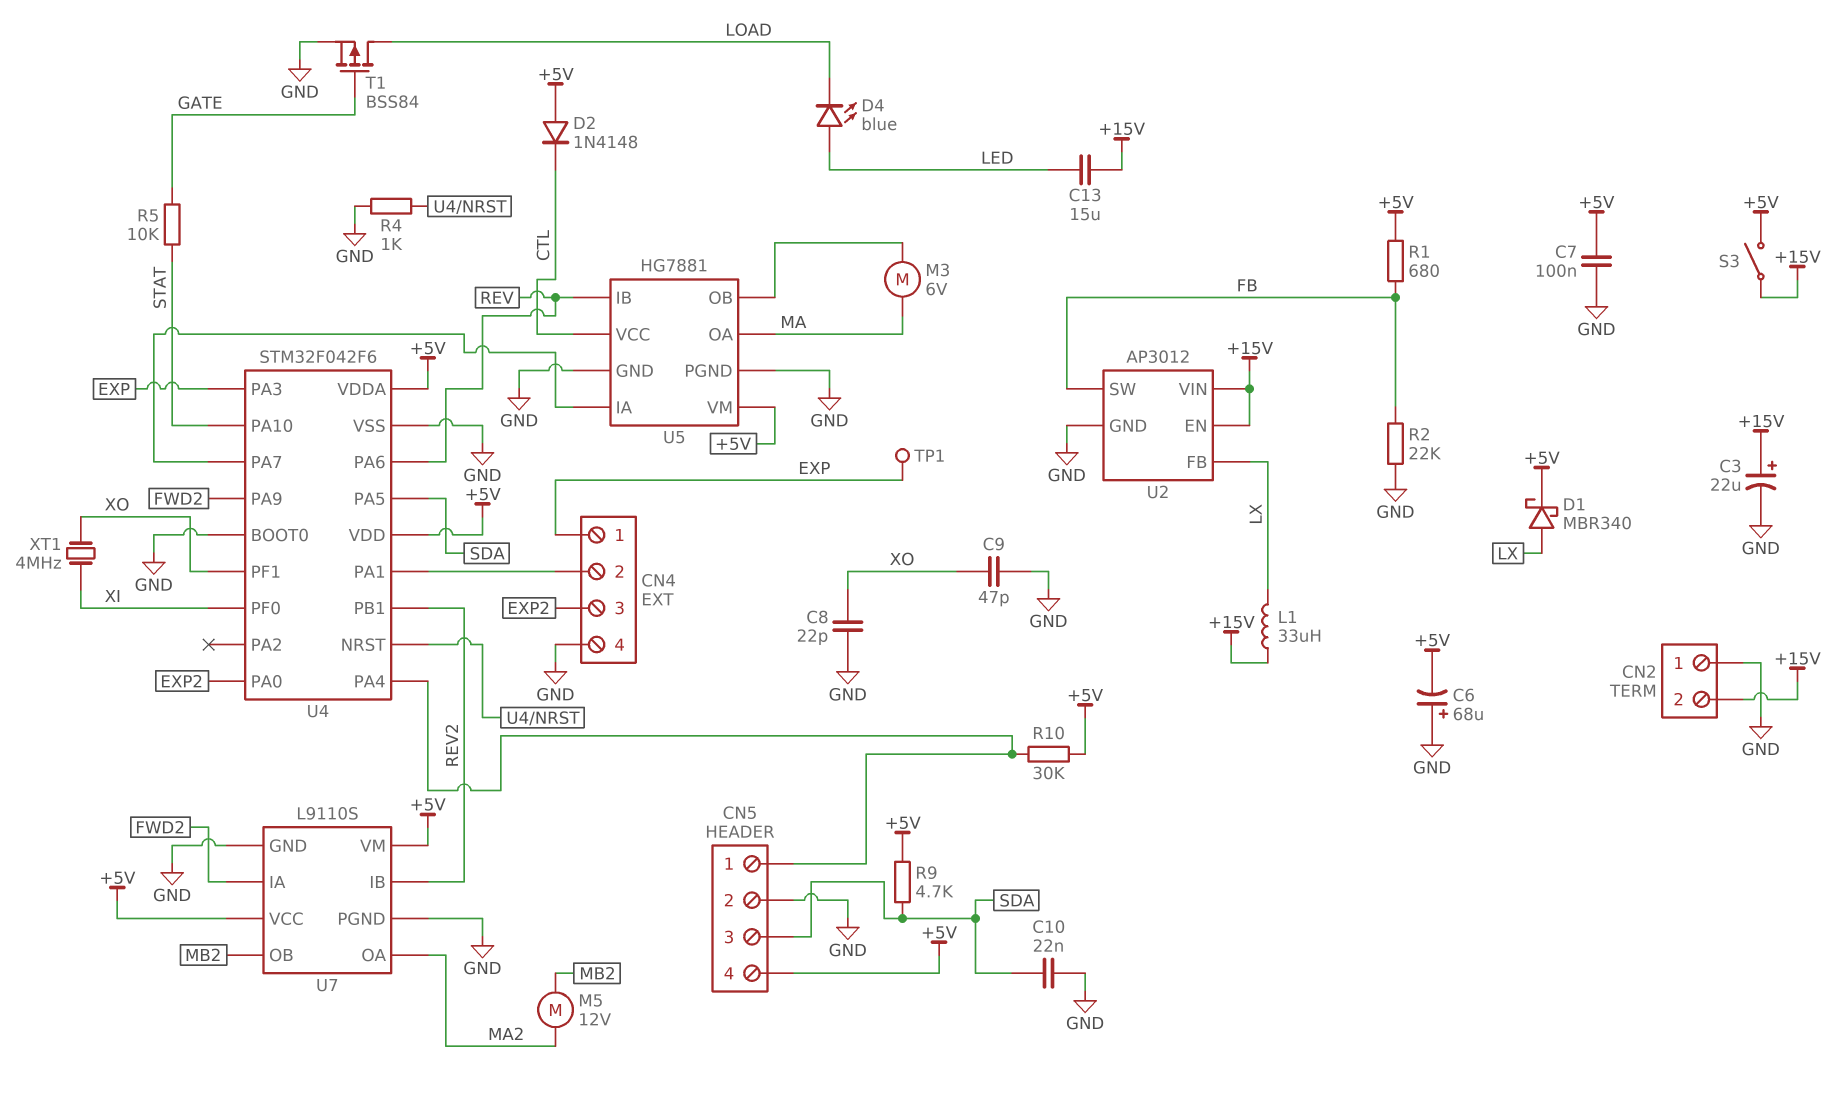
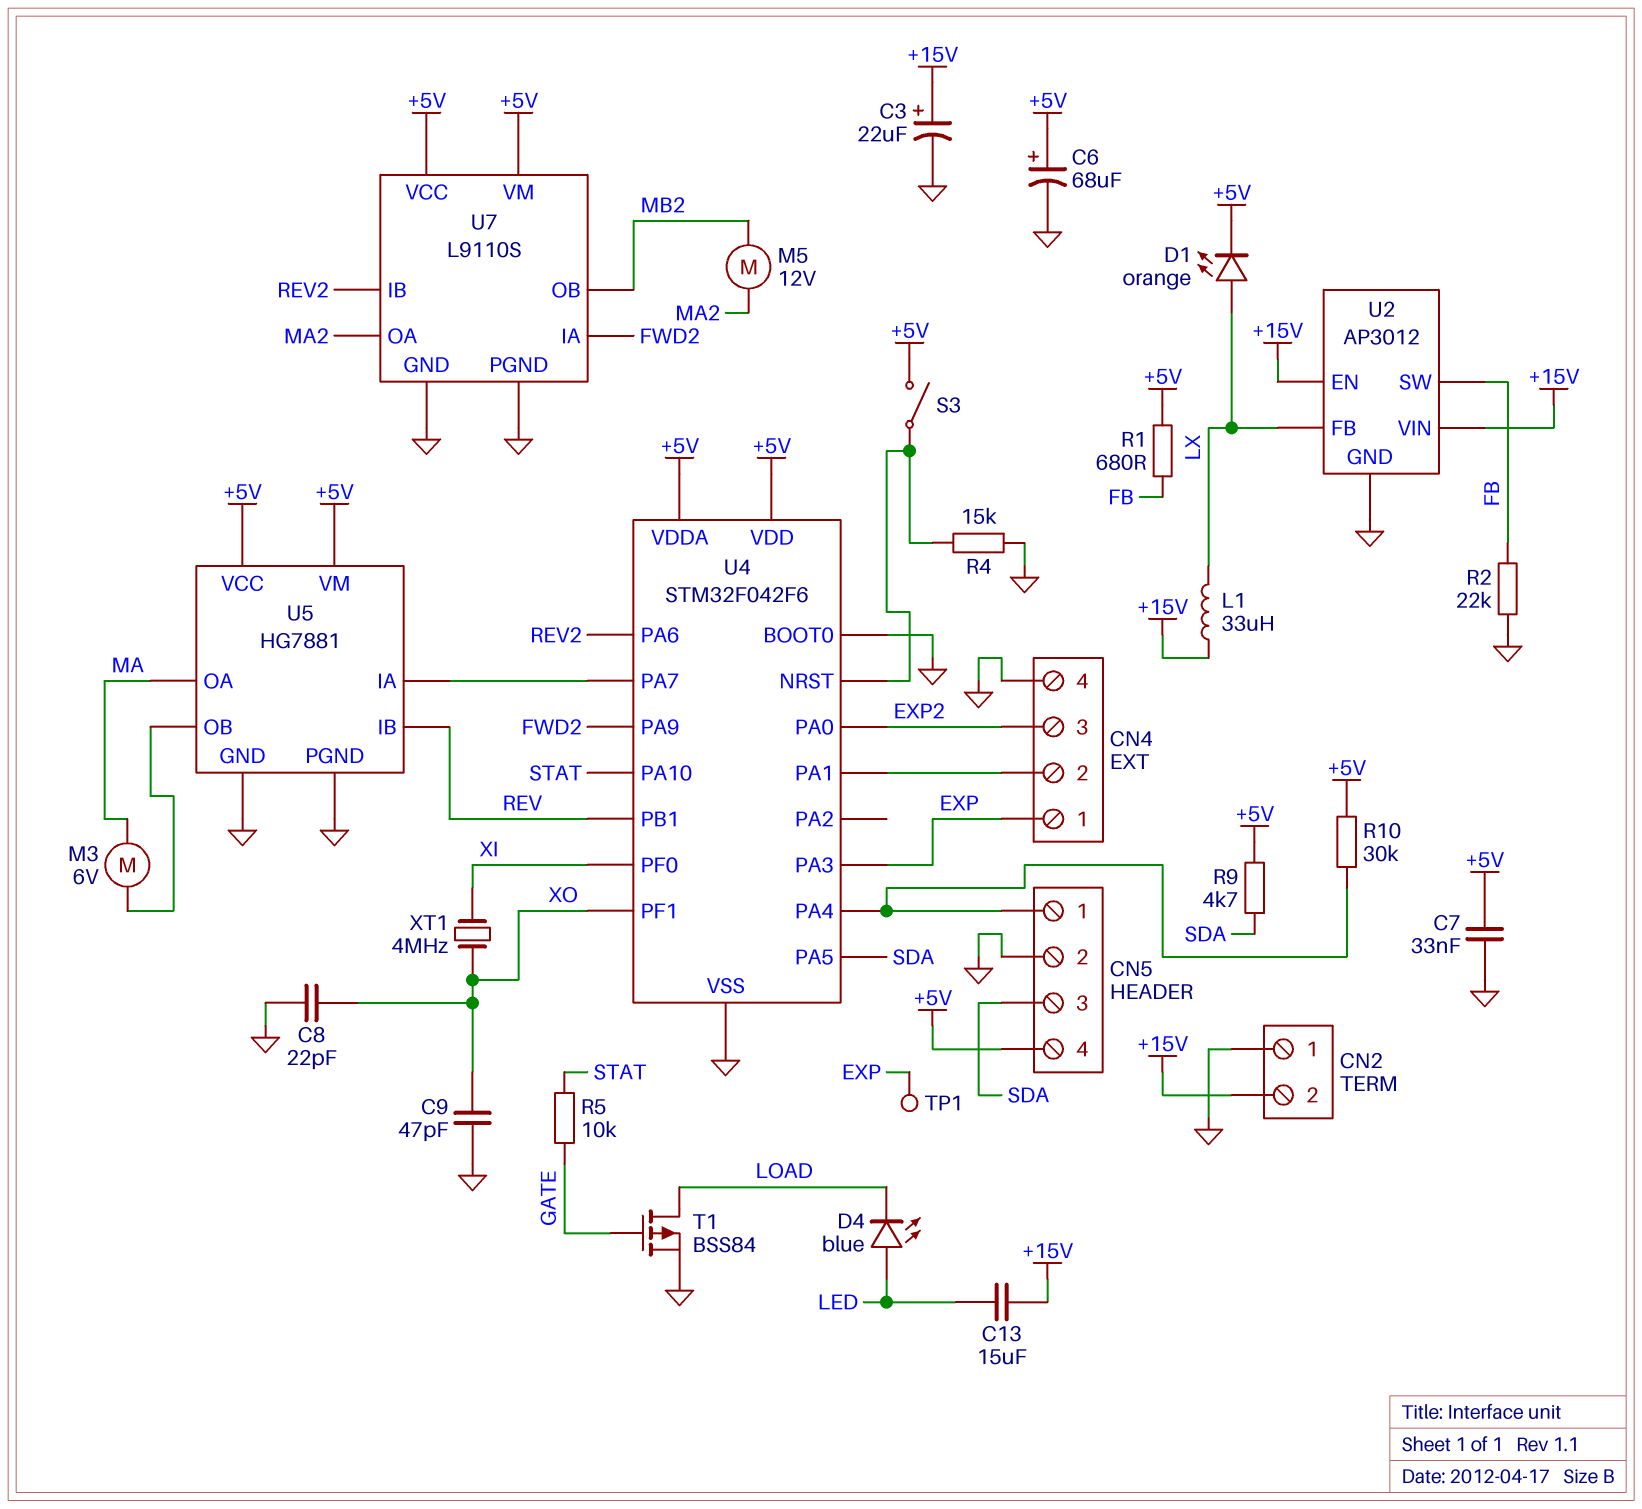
C6: 68uF (plus GND, minus +5V) -> 68uF (plus +5V, minus GND)
C7: 100nF (+5V, GND) -> 33nF (+5V, GND)
C10: 22nF (GND, SDA) -> none
D1: schottky MBR340 (A LX, K +5V) -> LED orange (A LX, K +5V)
D2: diode 1N4148 (A +5V, K CTL) -> none
R4: 1k (GND, U4/NRST) -> 15k (GND, U4/NRST)
S3: switch (+5V, +15V) -> switch (+5V, U4/NRST)
U4 pin PA6: REV -> REV2
U4 pin PB1: REV2 -> REV
U5 pin VCC: CTL -> +5V

